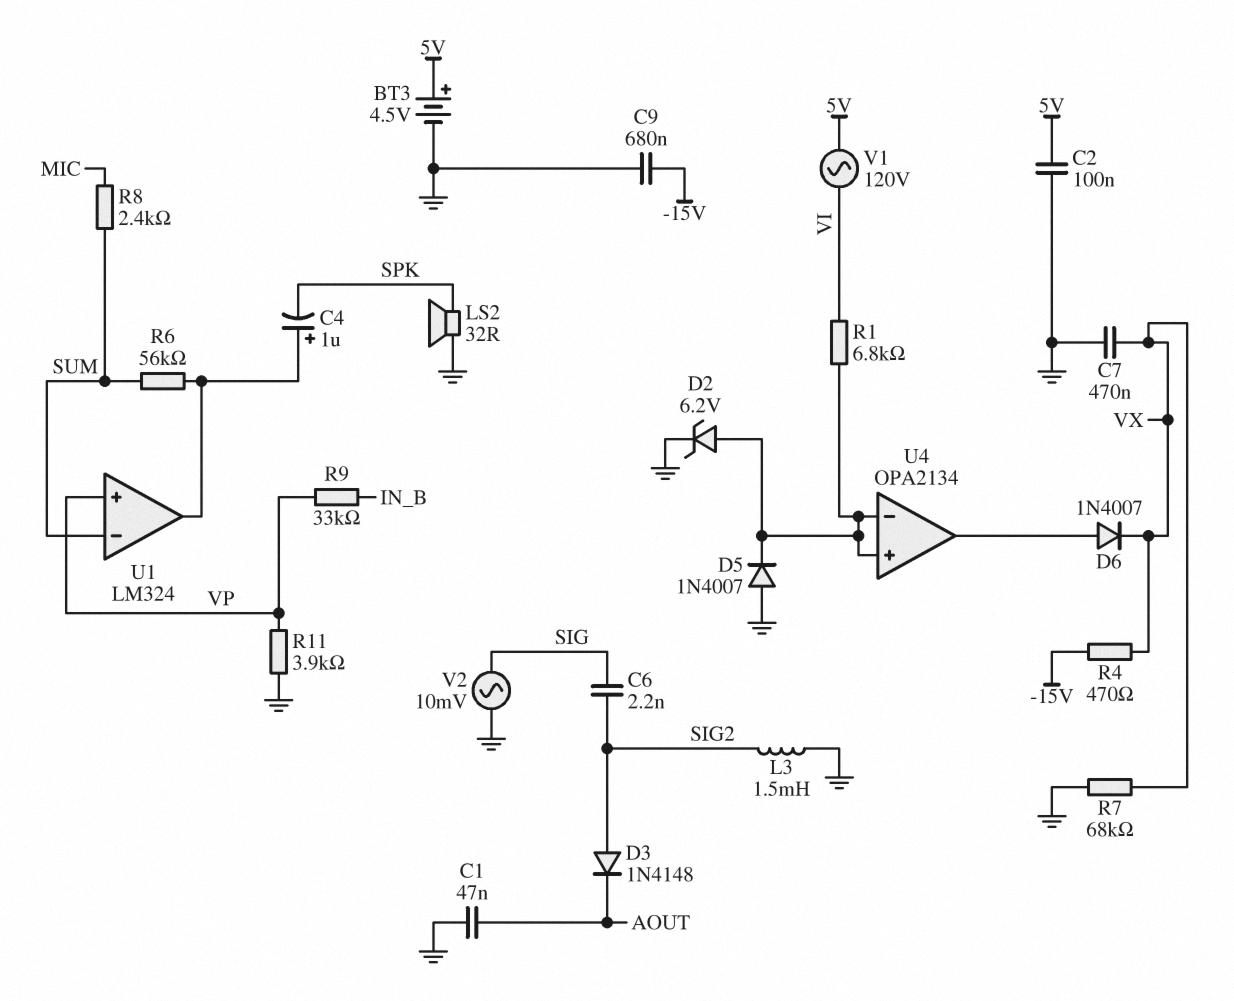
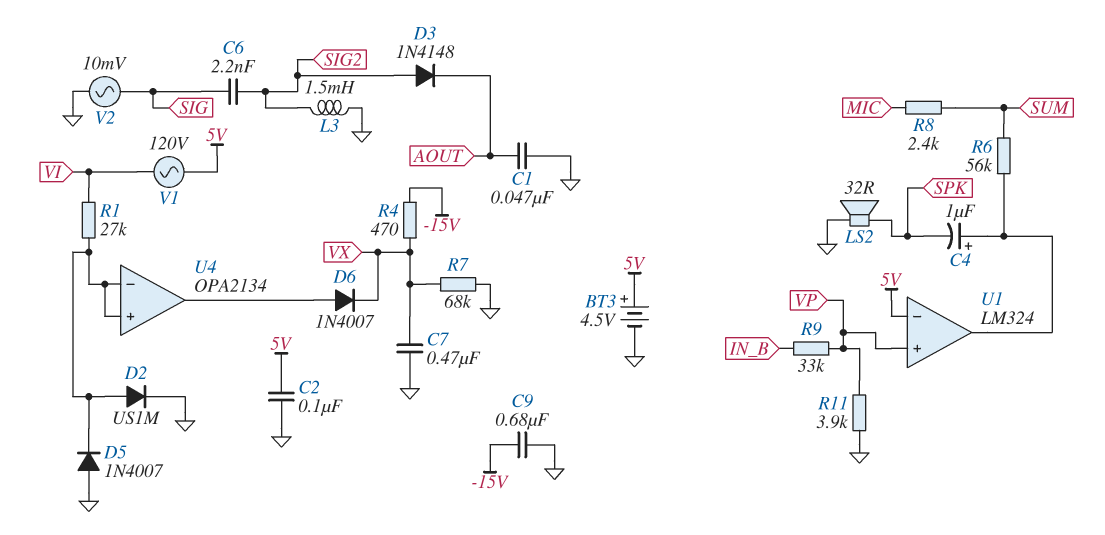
D2: zener 6.2V (A U4/in+, K GND) -> diode US1M (A U4/in+, K GND)
R1: 6.8k (U4/in+, VI) -> 27k (U4/in+, VI)
U1 pin in-: SUM -> 5V

